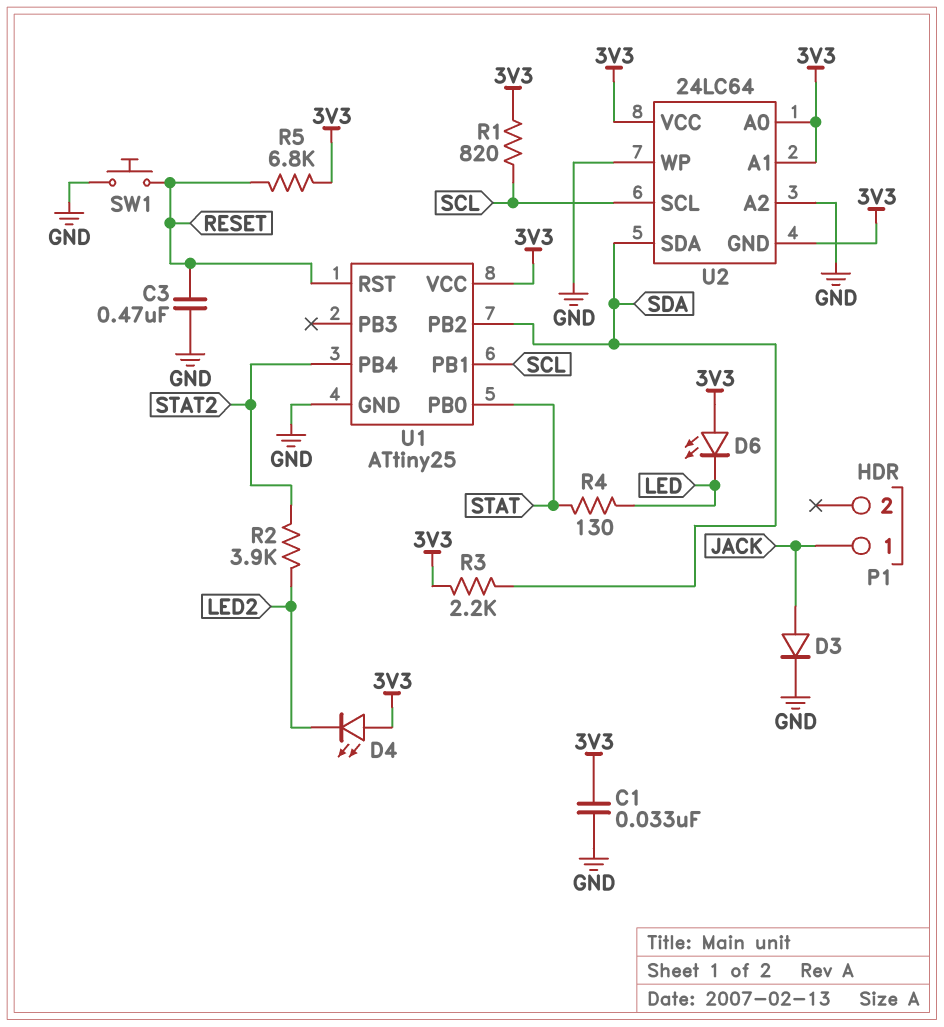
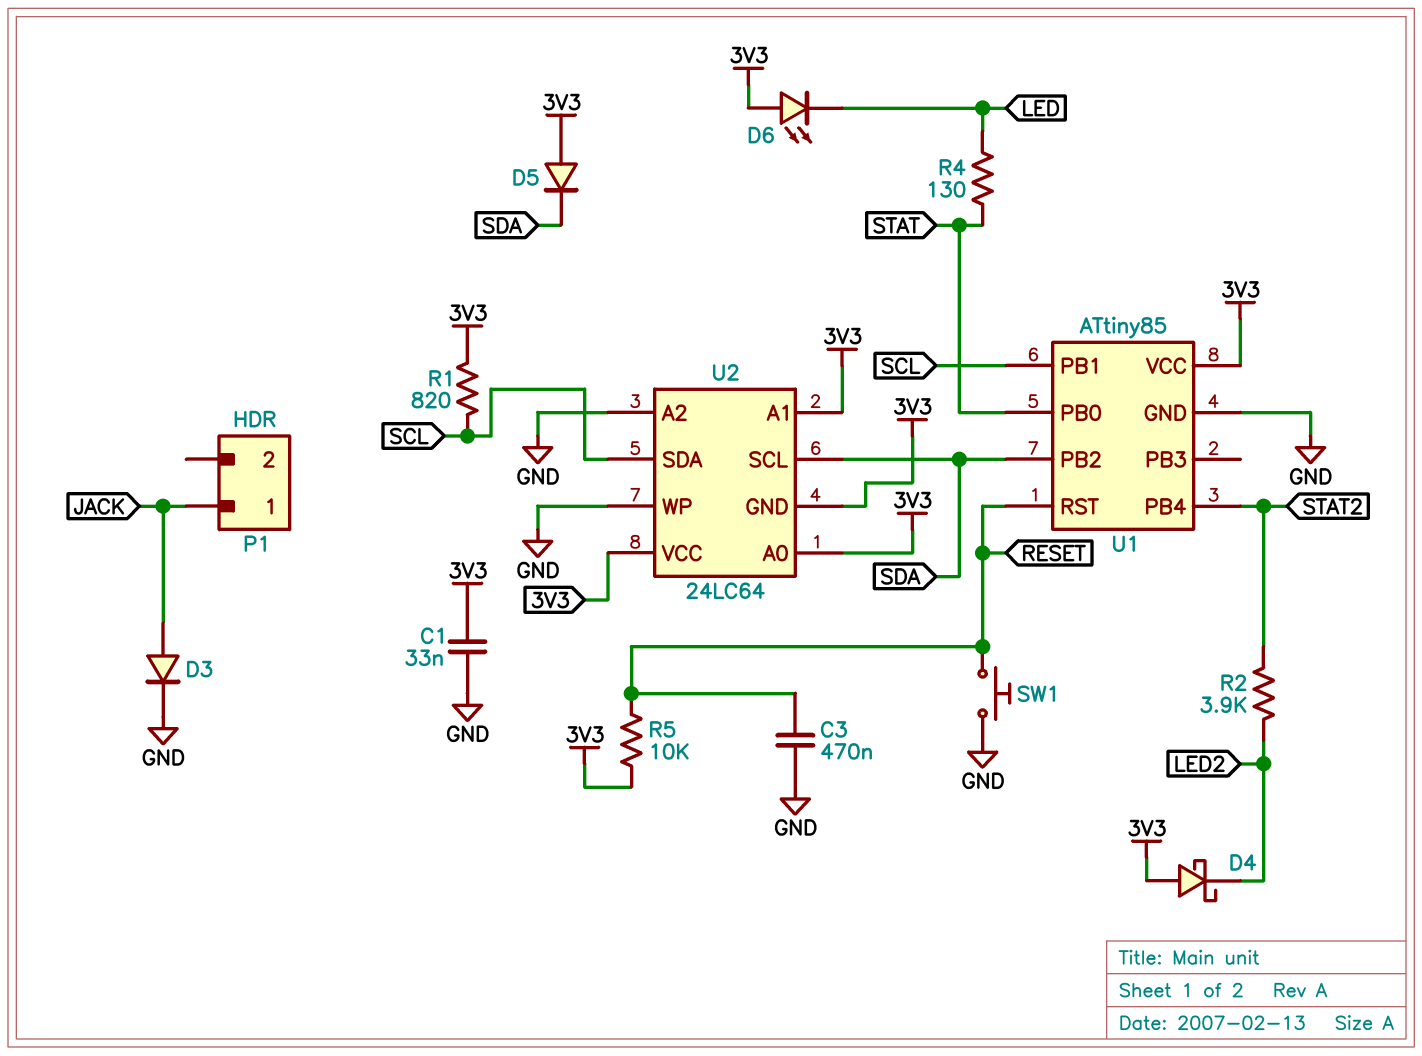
D4: LED (A 3V3, K LED2) -> schottky (A 3V3, K LED2)
D5: none -> diode (A 3V3, K SDA)
R3: 2.2k (3V3, SDA) -> none
R5: 6.8k (3V3, RESET) -> 10k (3V3, RESET)
U1: ATtiny25 -> ATtiny85
U2 pin SCL: SCL -> SDA
U2 pin SDA: SDA -> SCL

